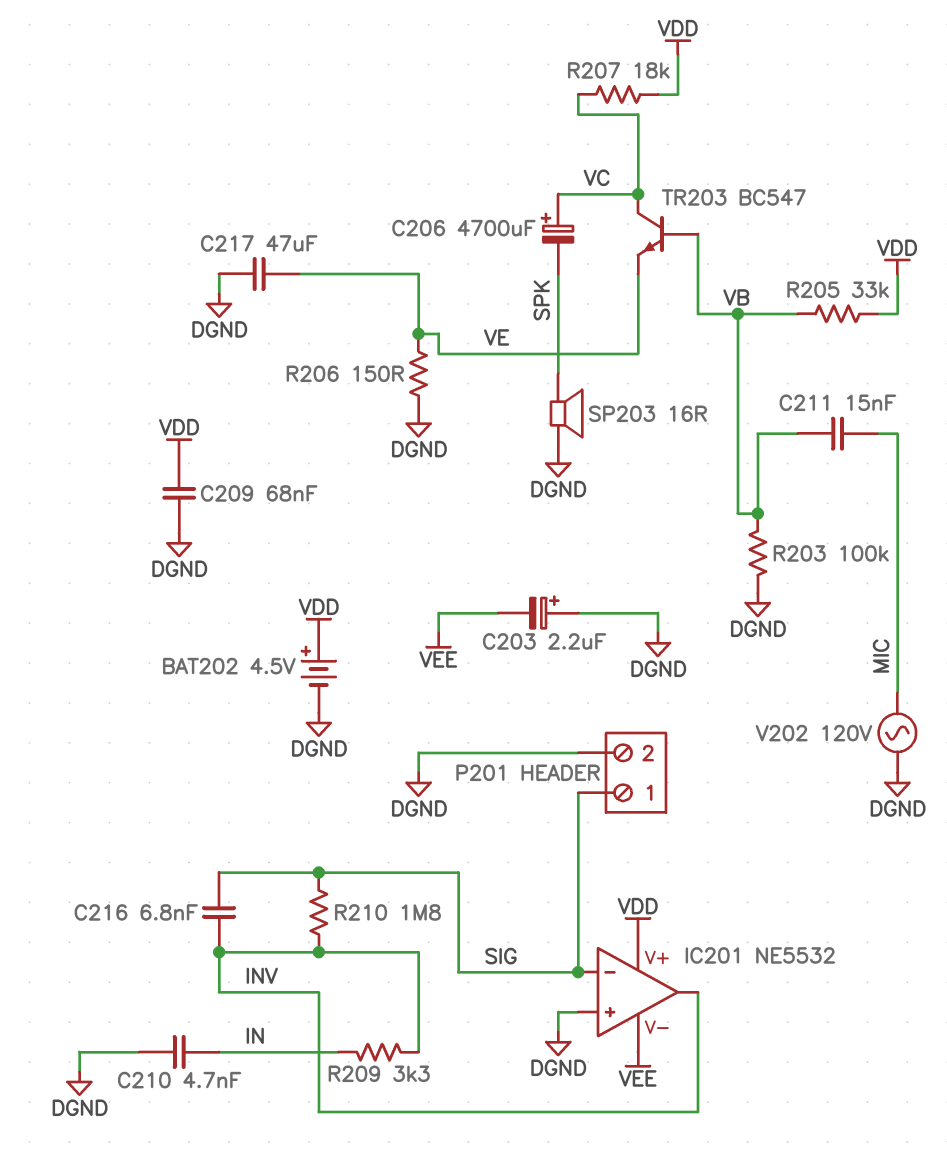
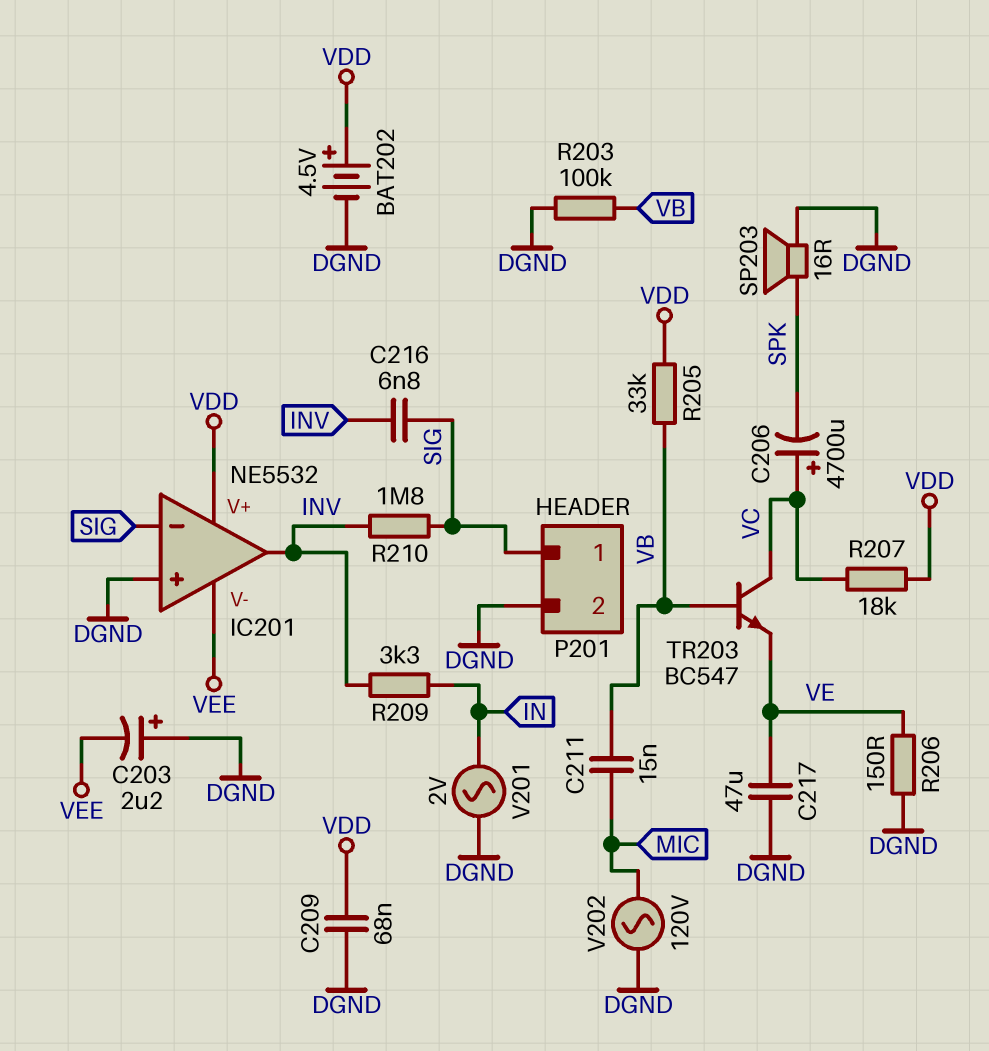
C210: 4.7nF (DGND, IN) -> none
V201: none -> AC 2V (DGND, IN)

